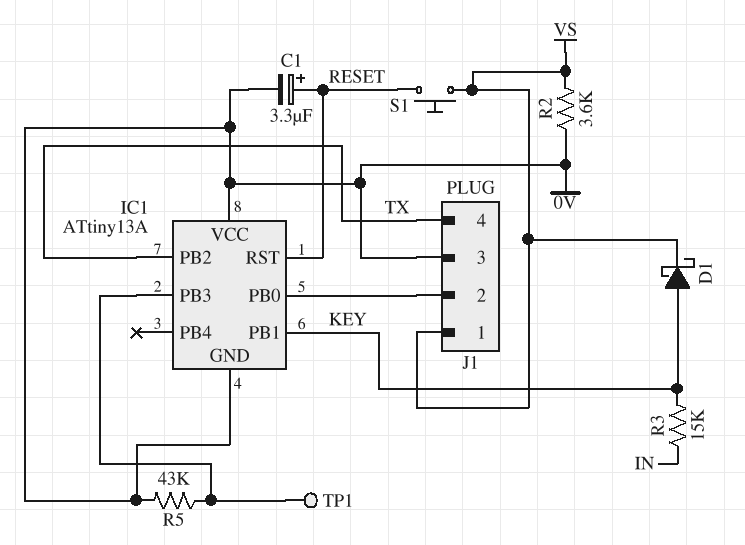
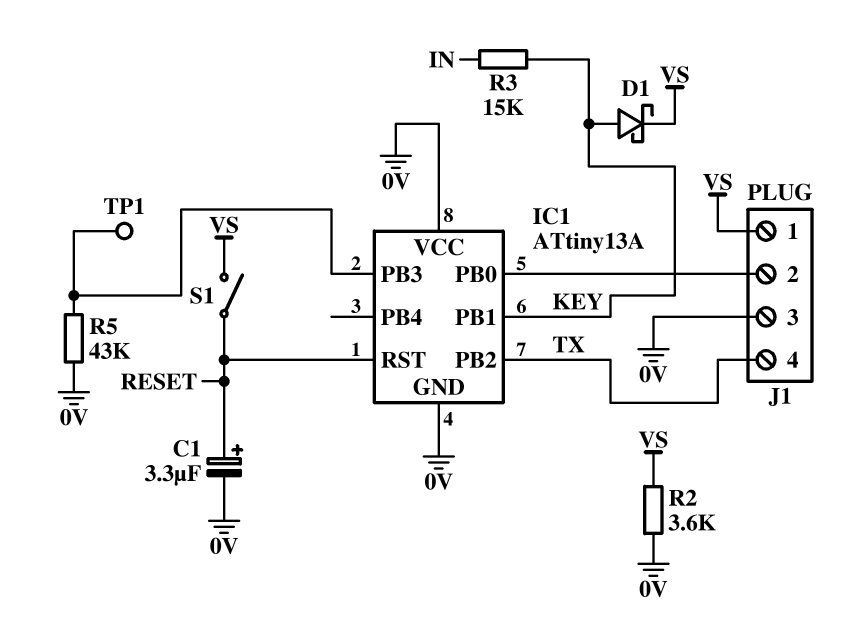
S1: button (RESET, VS) -> switch (RESET, VS)

